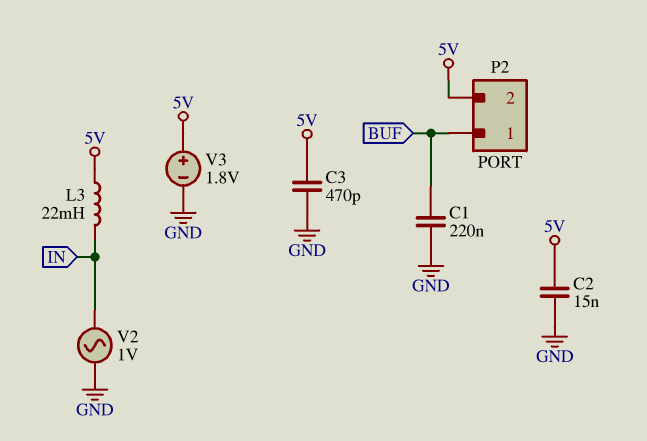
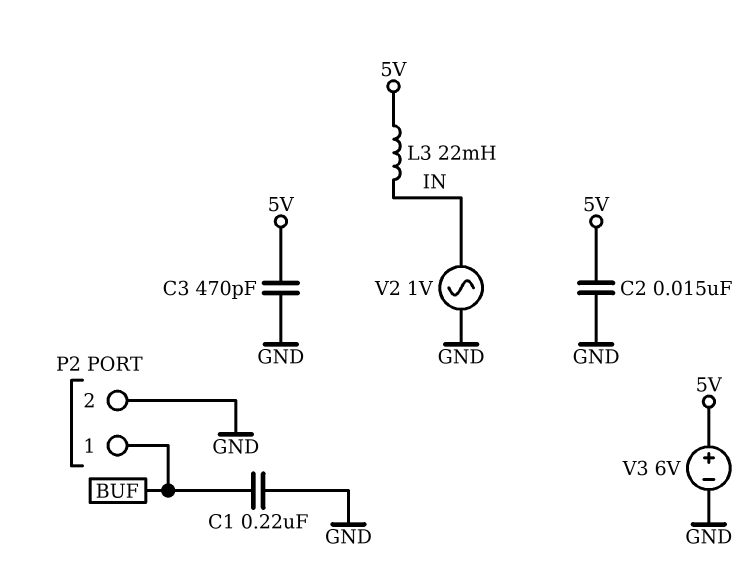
P2 pin 2: 5V -> GND
V3: 1.8V (plus 5V, minus GND) -> 6V (plus 5V, minus GND)

